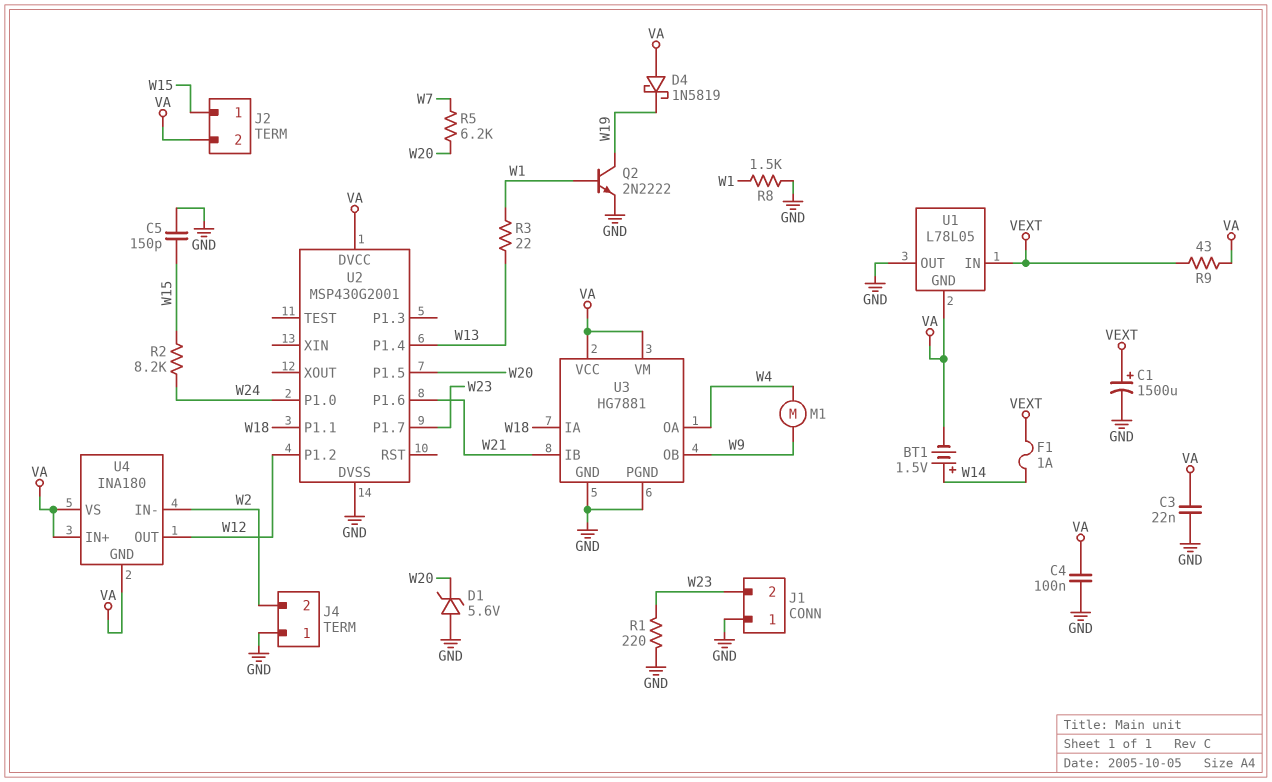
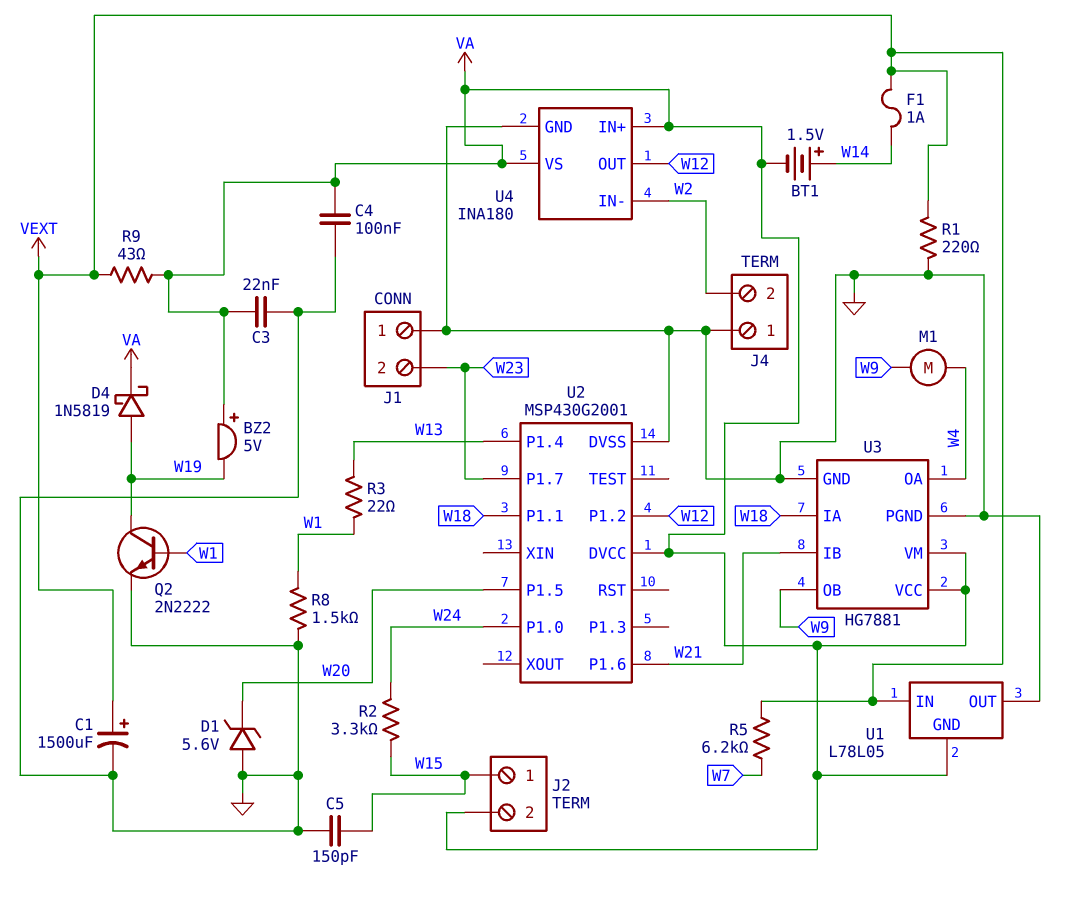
BZ2: none -> buzzer 5V (plus VA, minus W19)
D4: schottky 1N5819 (A VA, K W19) -> schottky 1N5819 (A W19, K VA)
R1: 220 (GND, W23) -> 220 (GND, VEXT)
R2: 8.2k (W15, W24) -> 3.3k (W15, W24)
R5: 6.2k (W7, W20) -> 6.2k (VEXT, W7)
U4 pin GND: VA -> GND

